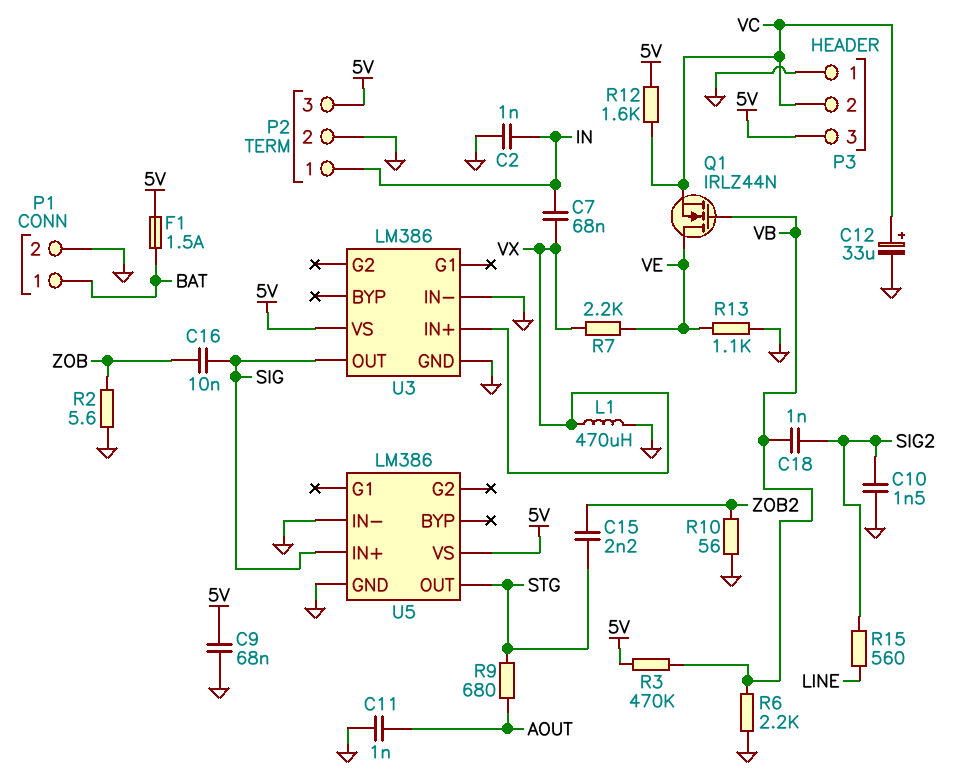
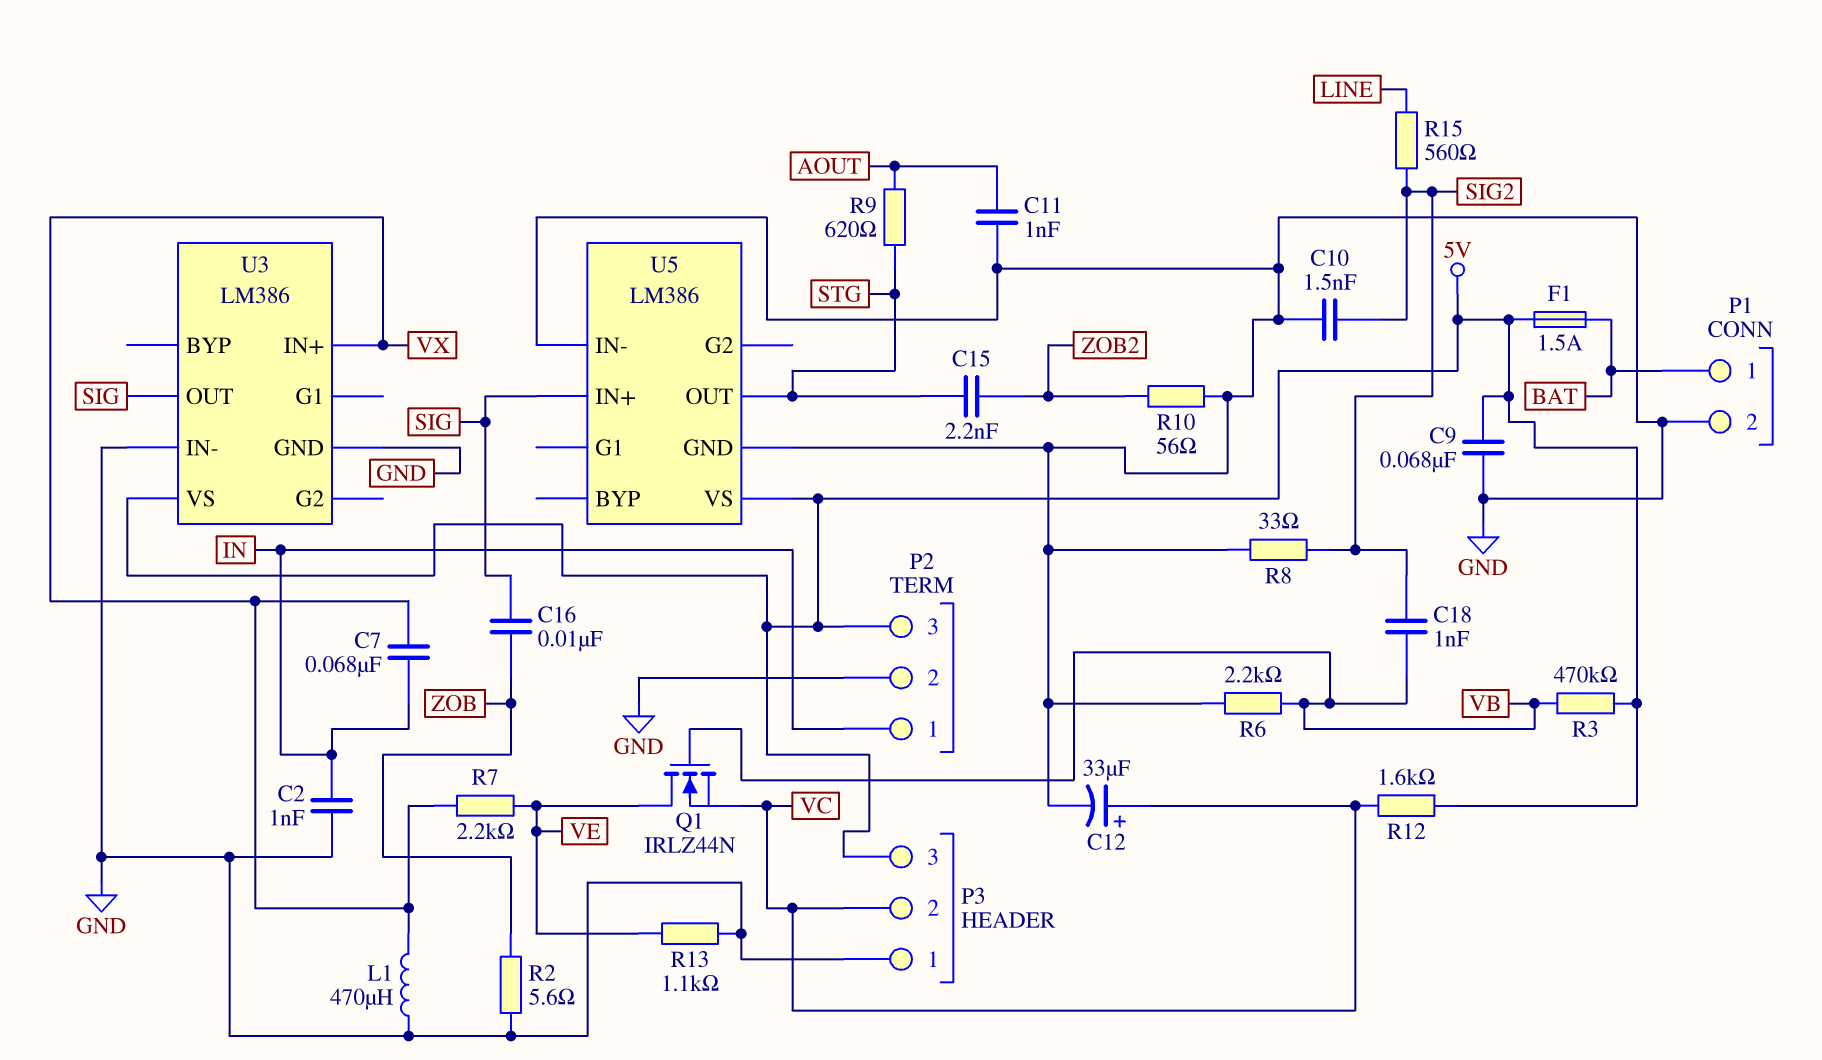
R8: none -> 33 (GND, SIG2)
R9: 680 (AOUT, STG) -> 620 (AOUT, STG)

